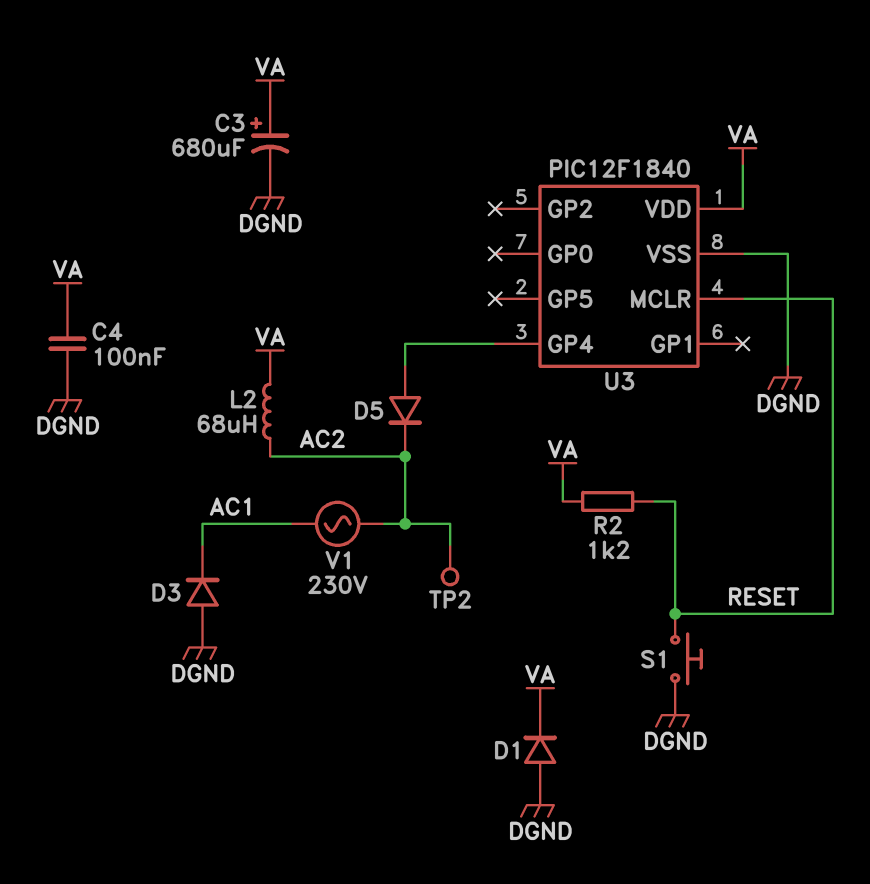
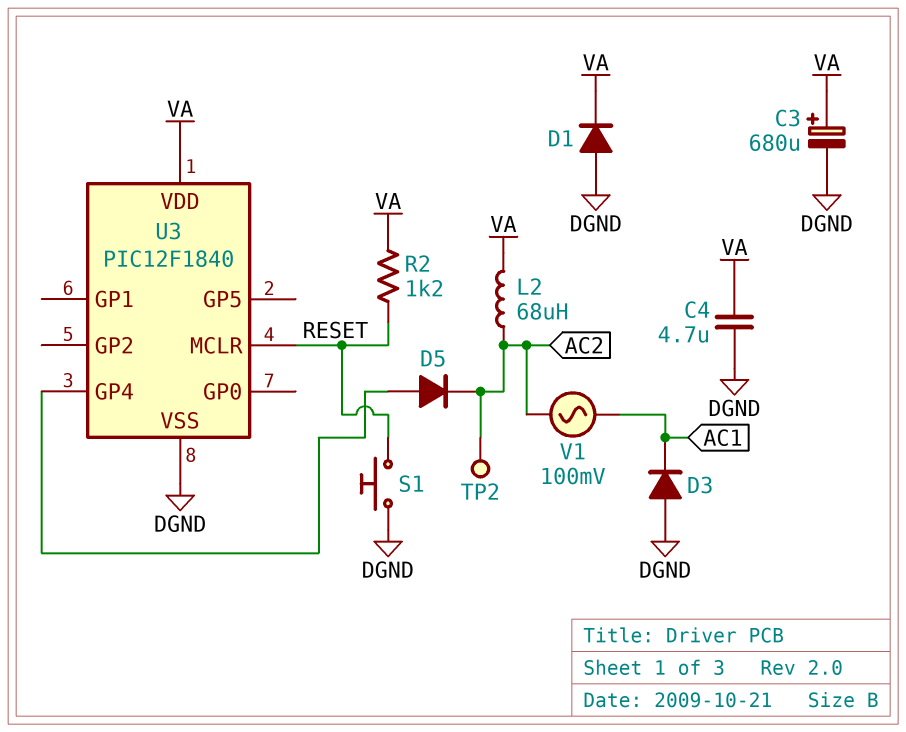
C4: 100nF (DGND, VA) -> 4.7uF (DGND, VA)
V1: AC 230V (AC1, AC2) -> AC 100mV (AC1, AC2)

